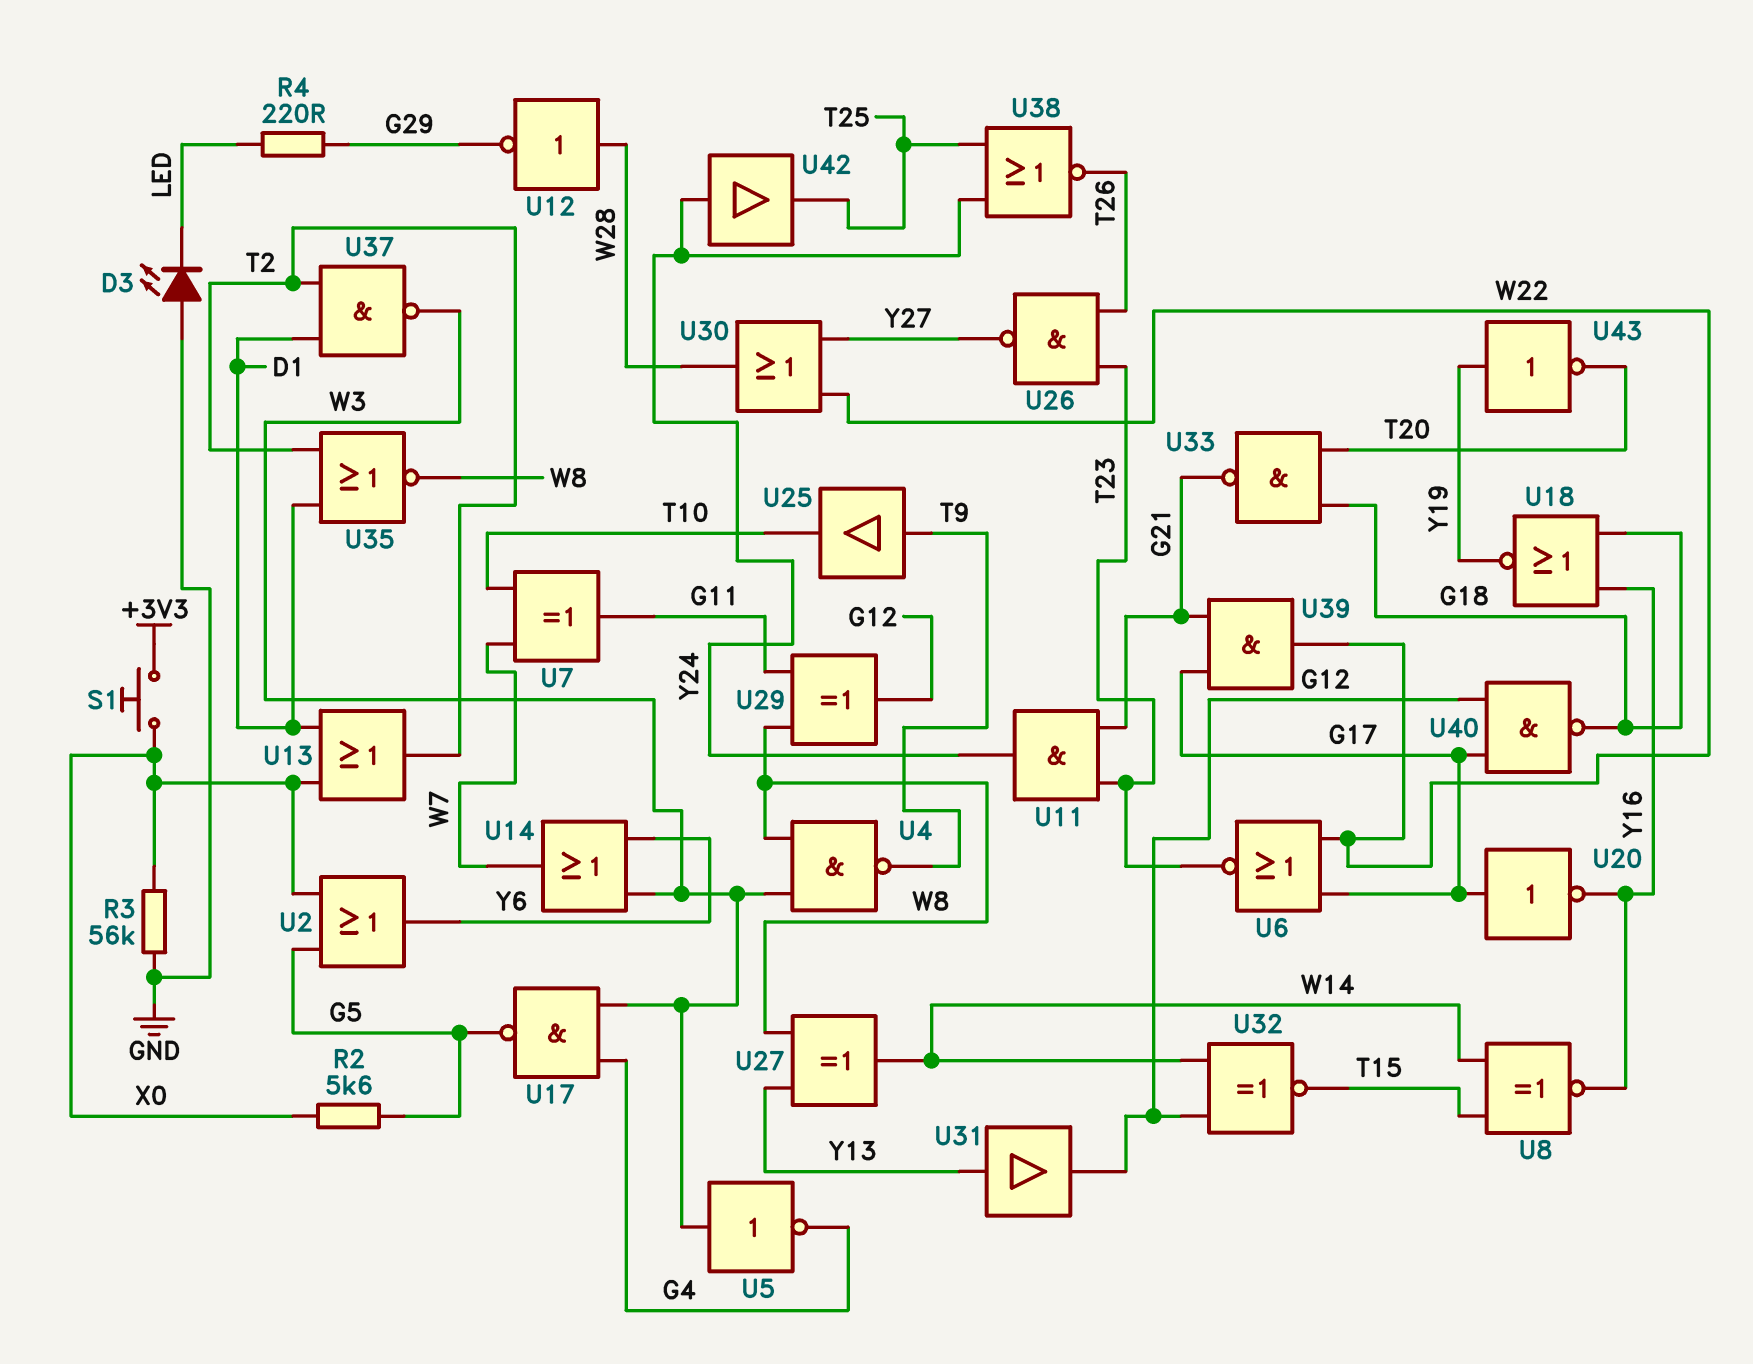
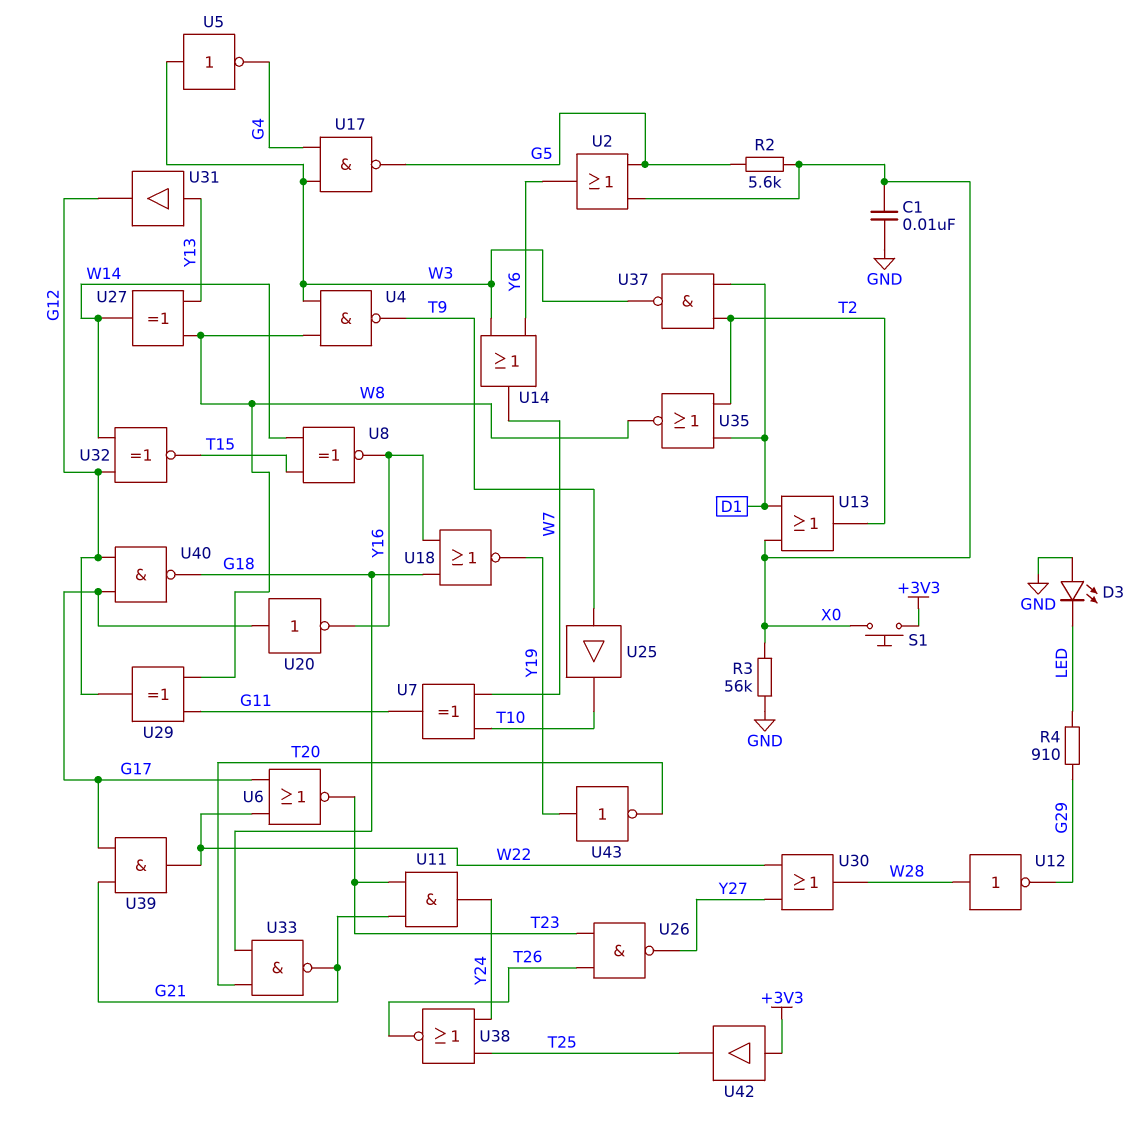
C1: none -> 10nF (GND, X0)
R4: 220 (G29, LED) -> 910 (G29, LED)
U42: buffer (in Y24, out T25) -> buffer (in +3V3, out T25)

